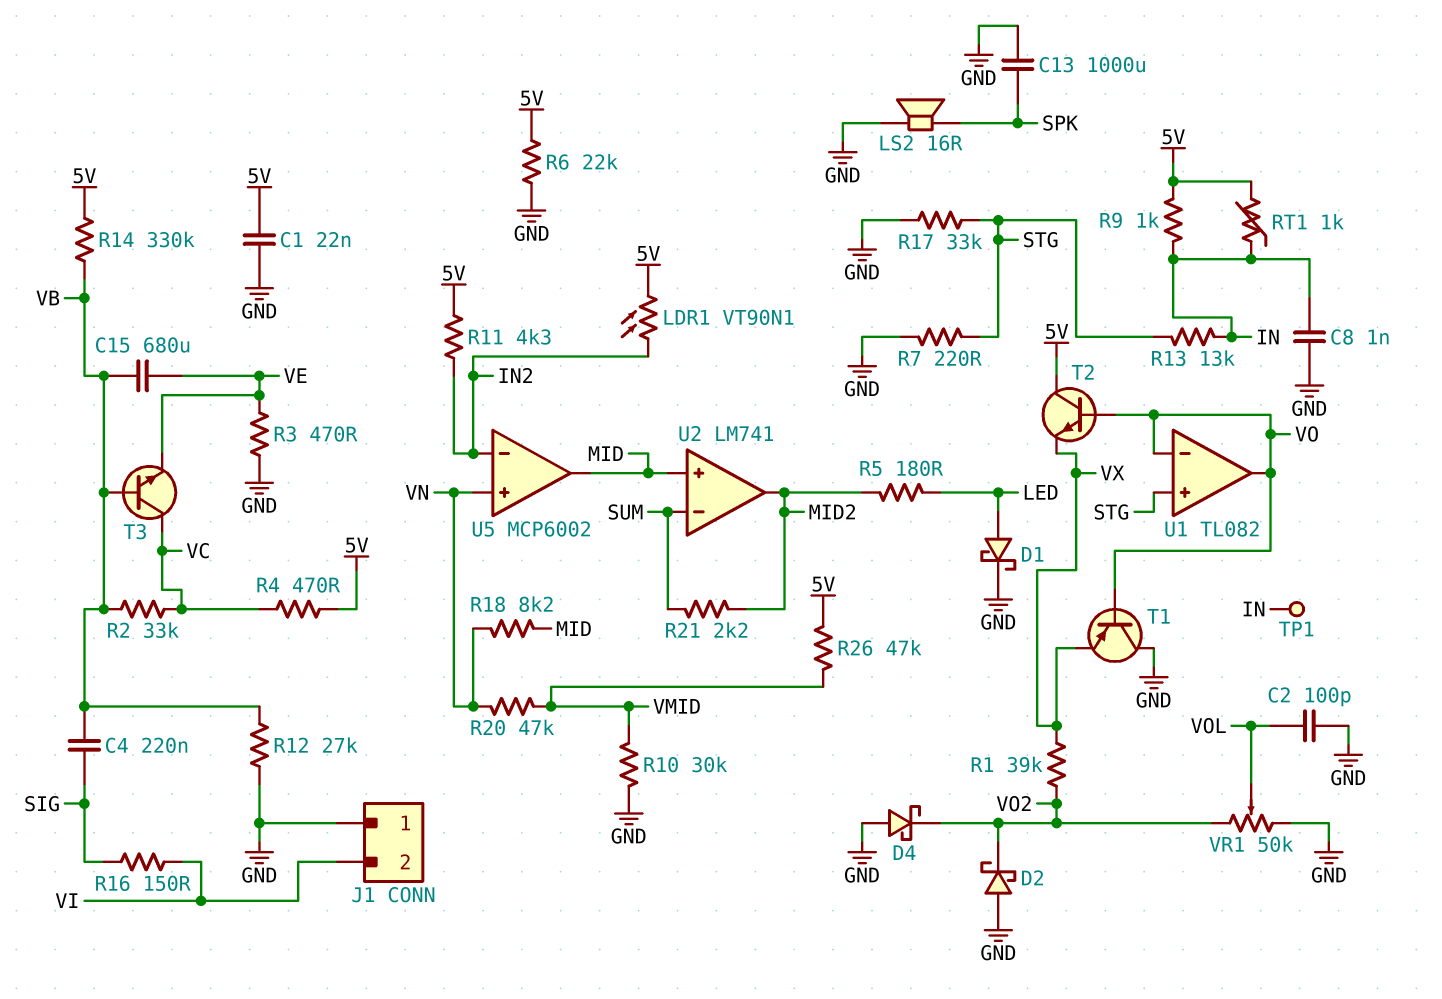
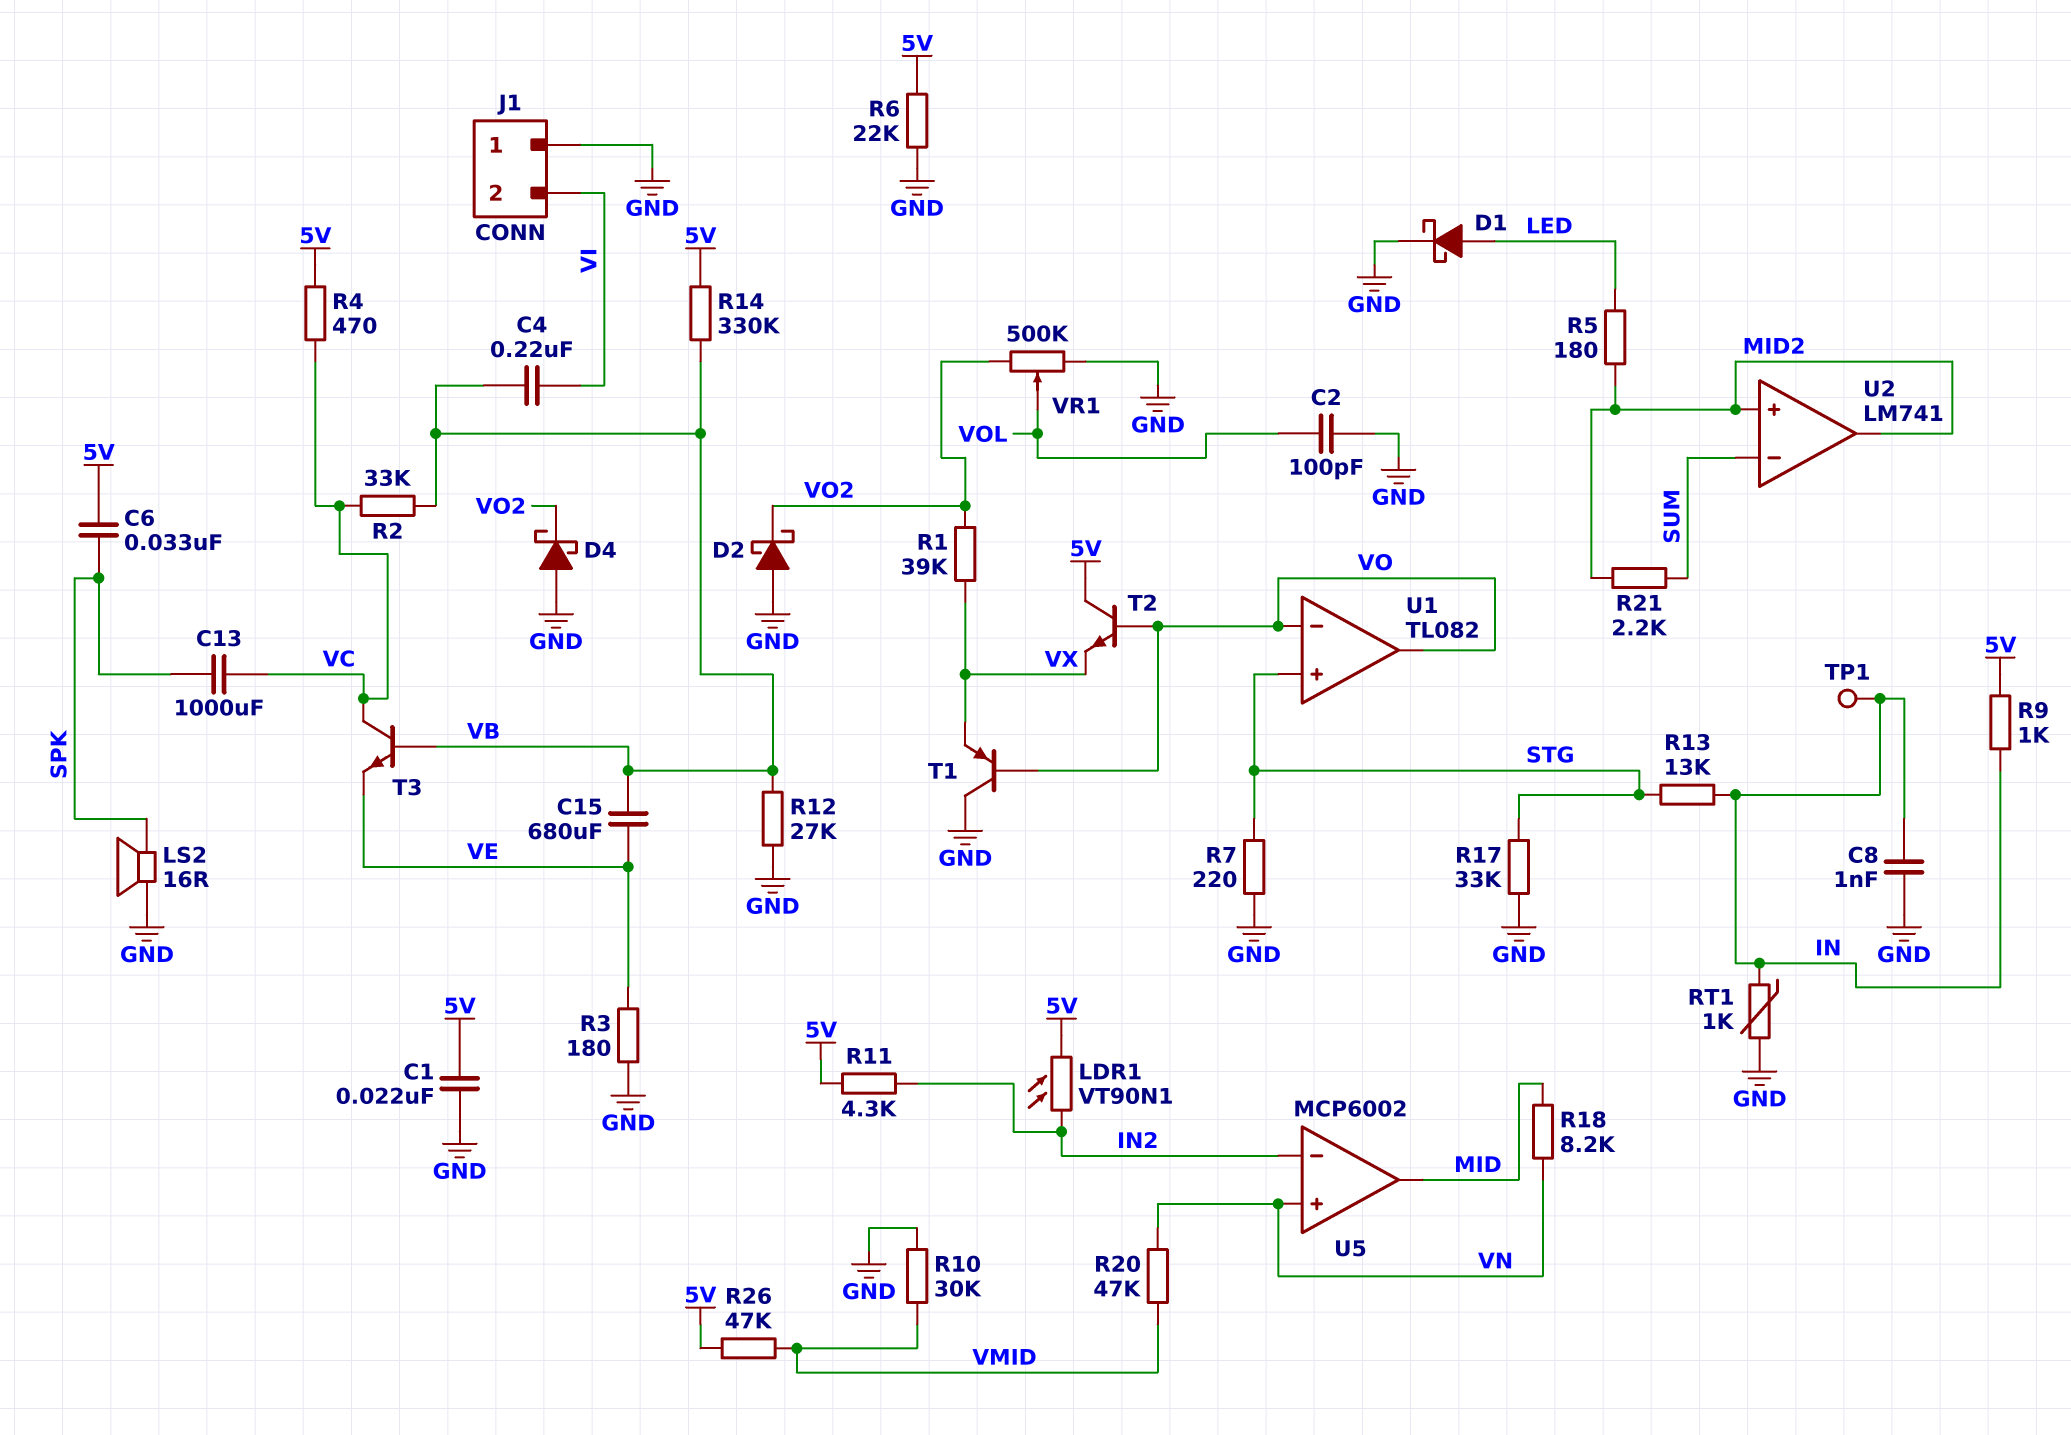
C4: 220nF (SIG, VB) -> 220nF (VB, VI)
C6: none -> 33nF (5V, SPK)
C13: 1000uF (GND, SPK) -> 1000uF (SPK, VC)
R3: 470 (GND, VE) -> 180 (GND, VE)
R16: 150 (SIG, VI) -> none
RT1: 1k (5V, IN) -> 1k (GND, IN)
U2 pin in+: MID -> MID2
VR1: 50k (GND, VO2, wiper VOL) -> 500k (GND, VO2, wiper VOL)

